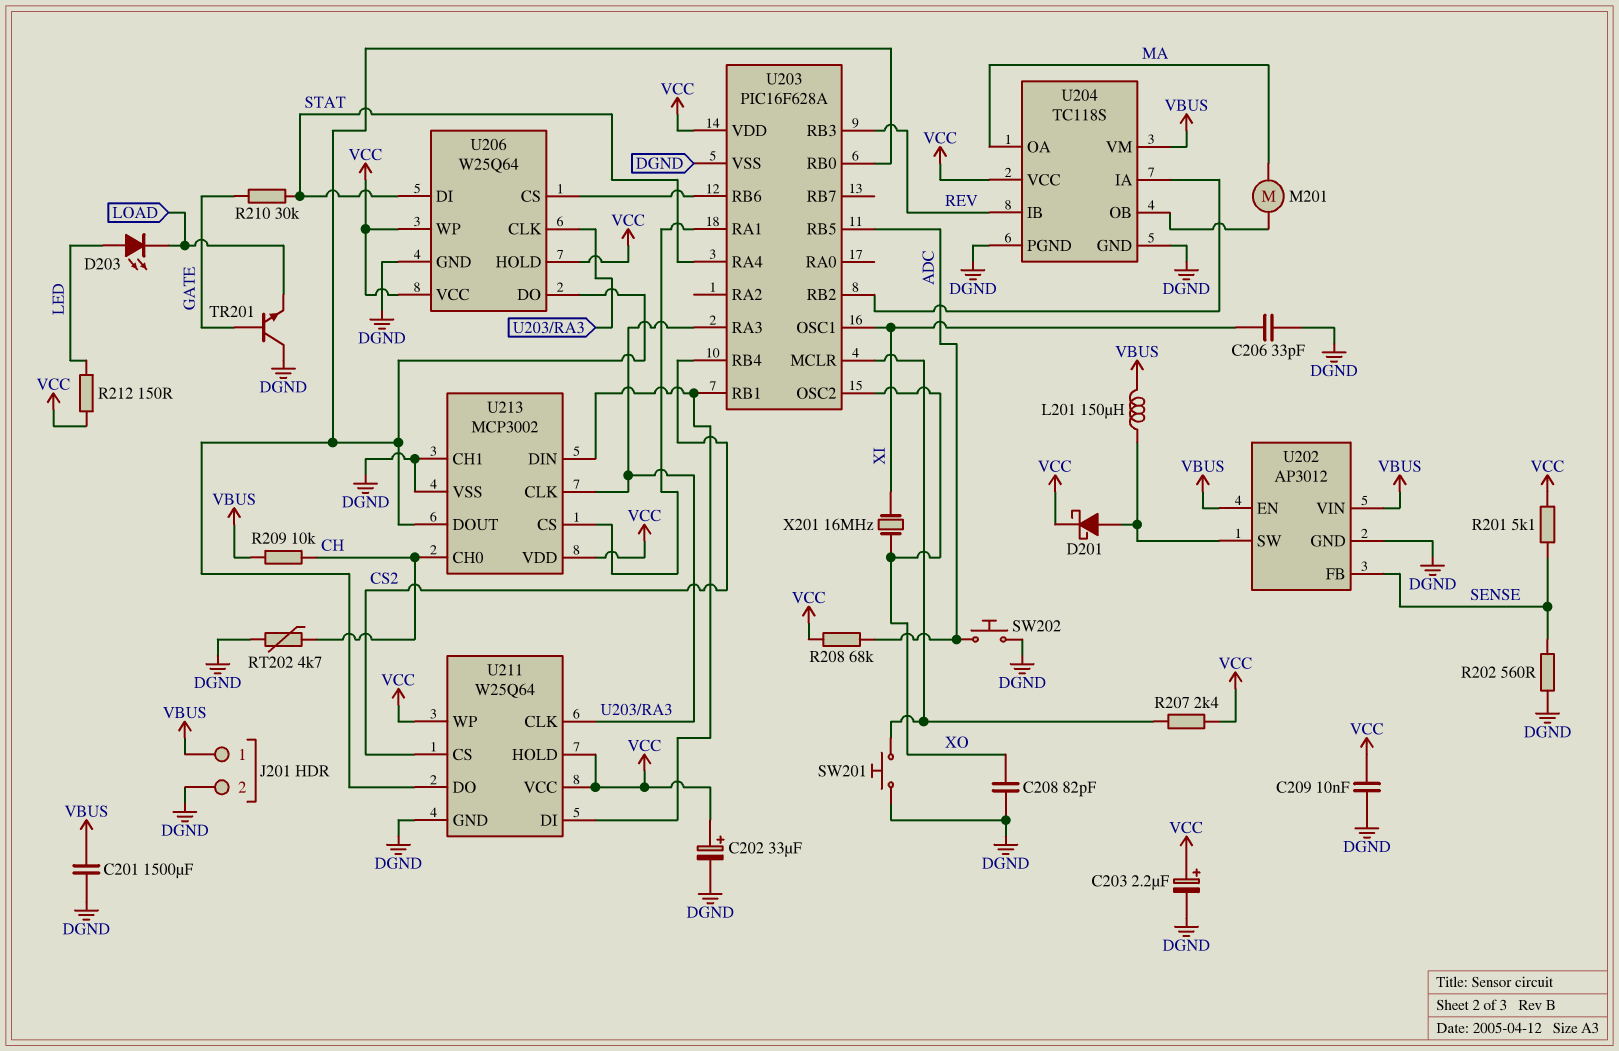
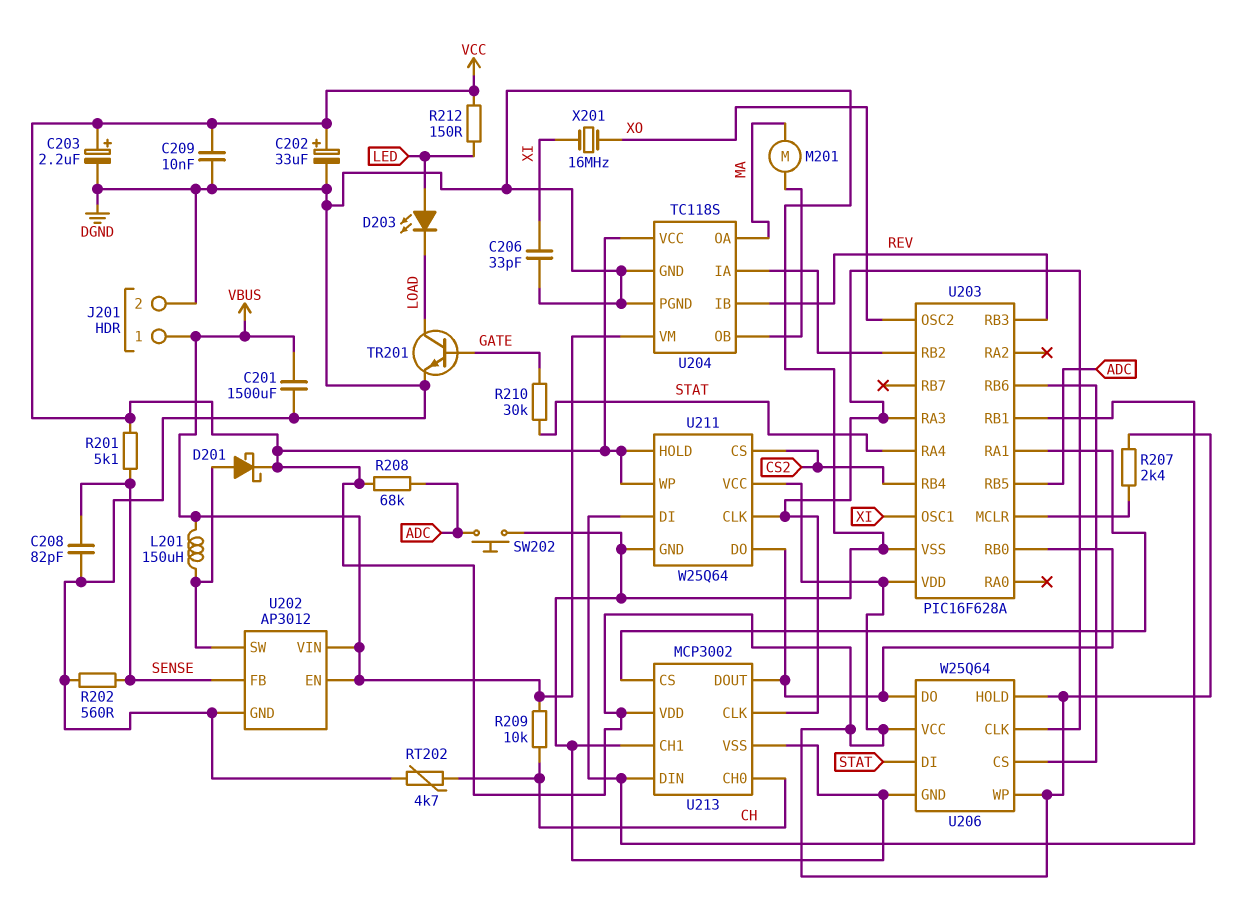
C208: 82pF (DGND, XO) -> 82pF (DGND, SENSE)
SW201: button (DGND, U203/MCLR) -> none
TR201: NPN (B GATE, C DGND, E LOAD) -> NPN (B GATE, C LOAD, E DGND)

